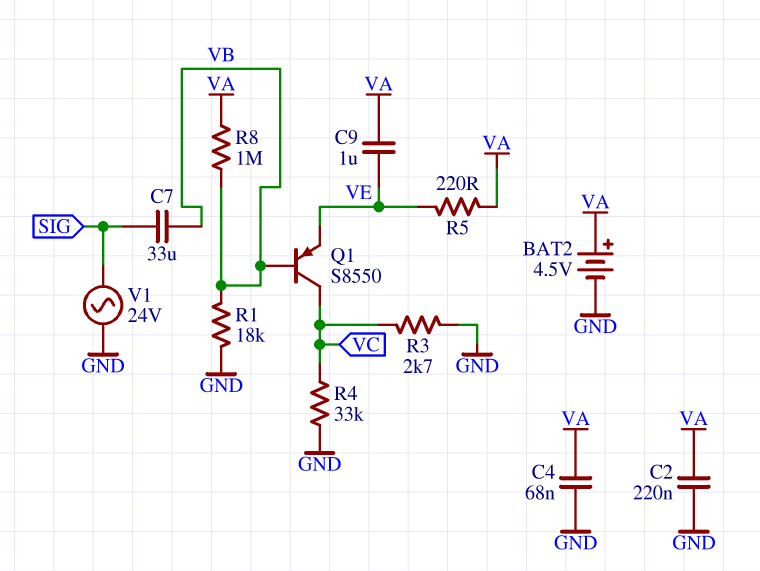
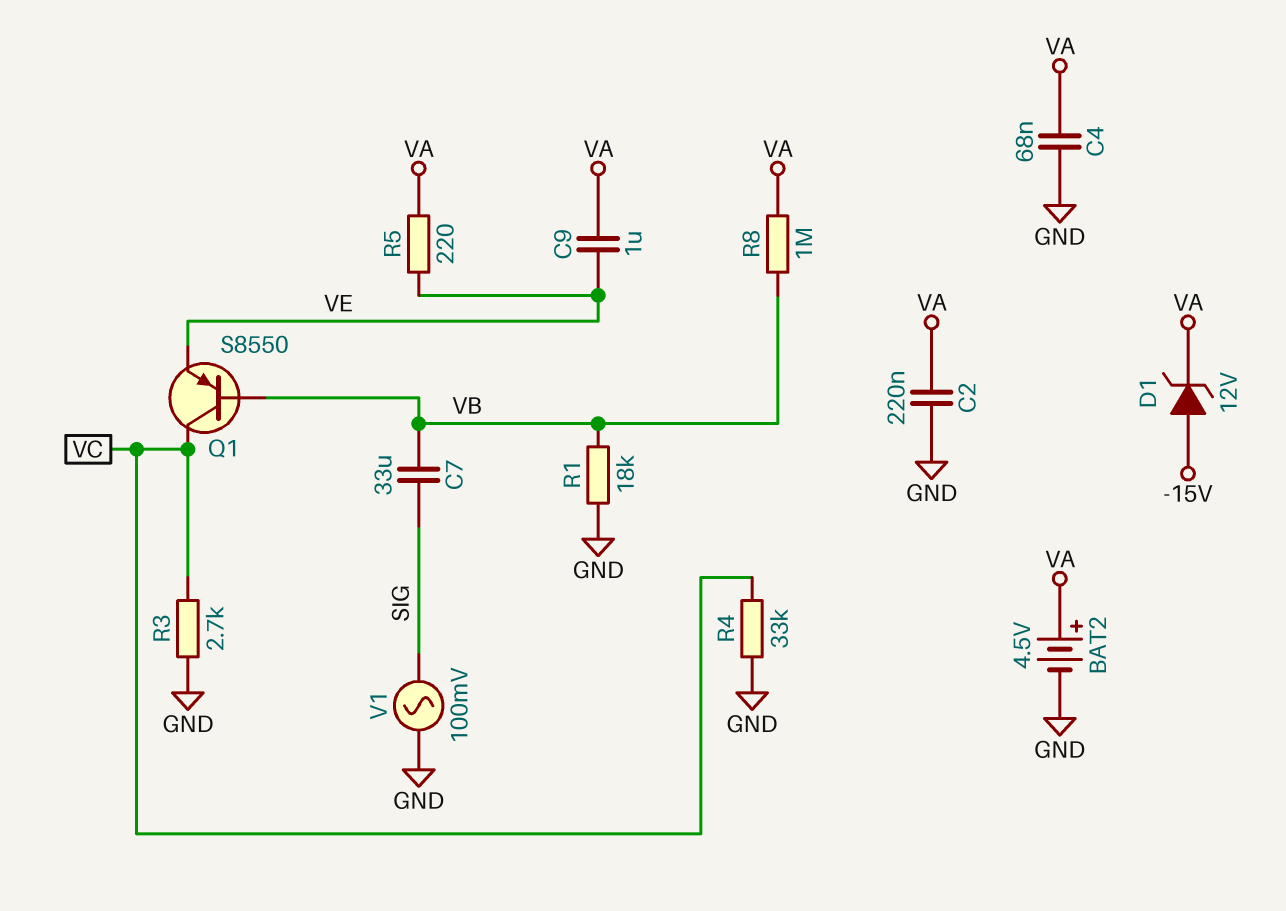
D1: none -> zener 12V (A -15V, K VA)
V1: AC 24V (GND, SIG) -> AC 100mV (GND, SIG)

